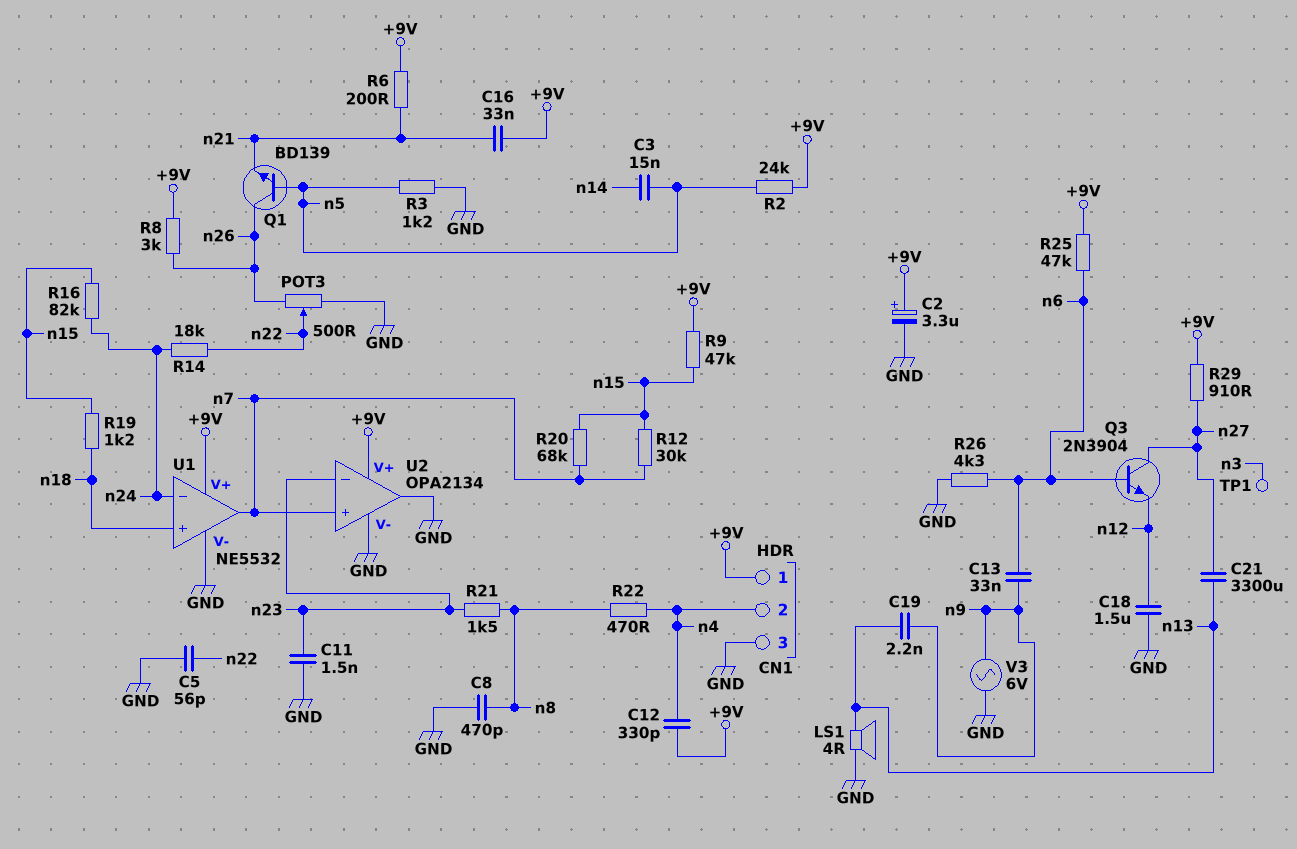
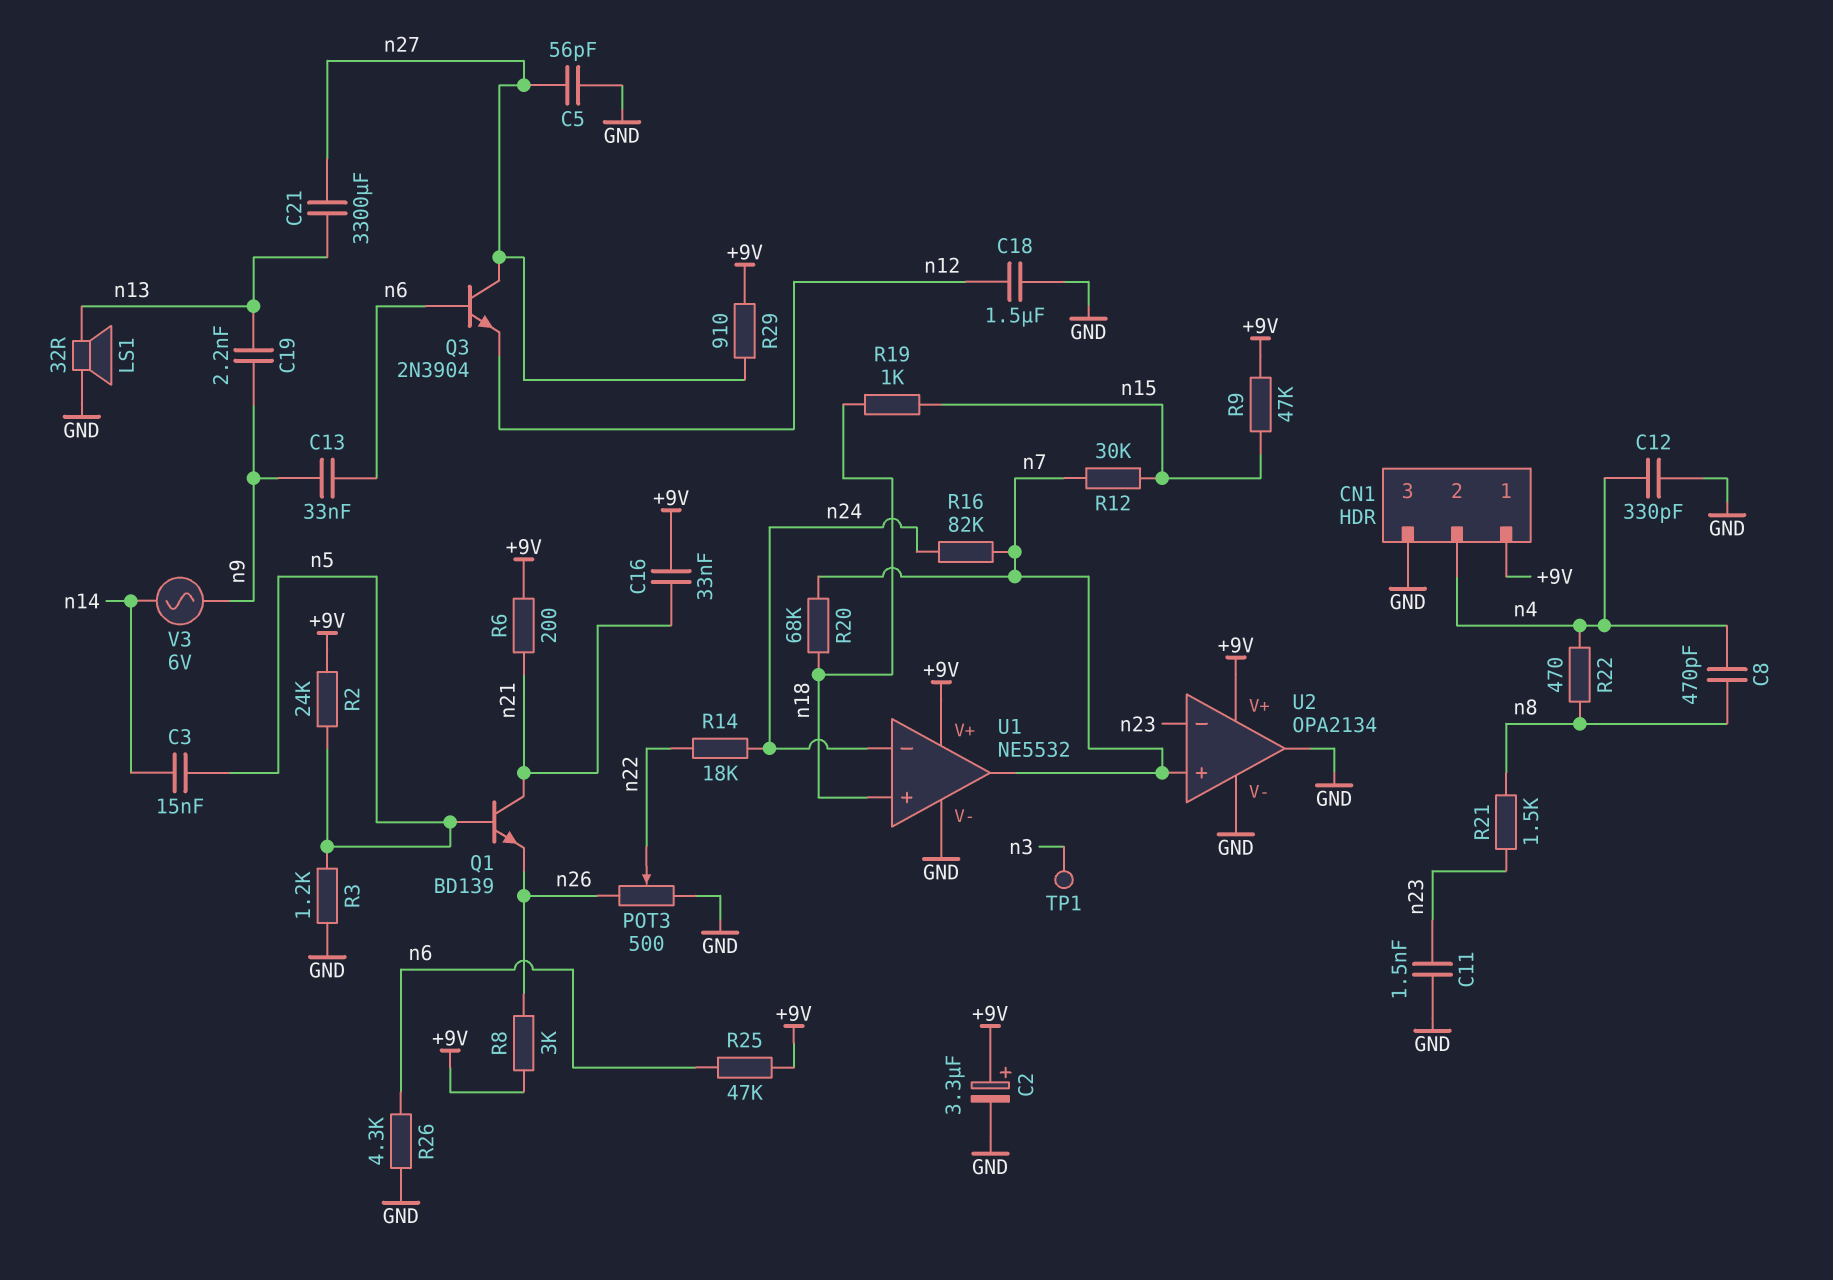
C5: 56pF (GND, n22) -> 56pF (GND, n27)
C8: 470pF (GND, n8) -> 470pF (n4, n8)
C12: 330pF (+9V, n4) -> 330pF (GND, n4)
LS1: speaker 4R (GND, n13) -> speaker 32R (GND, n13)
Q1: NPN BD139 (B n5, C n26, E n21) -> NPN BD139 (B n5, C n21, E n26)
R16: 82k (n15, n24) -> 82k (n7, n24)
R19: 1.2k (n15, n18) -> 1k (n15, n18)
R20: 68k (n7, n15) -> 68k (n7, n18)
V3: AC 6V (GND, n9) -> AC 6V (n9, n14)

